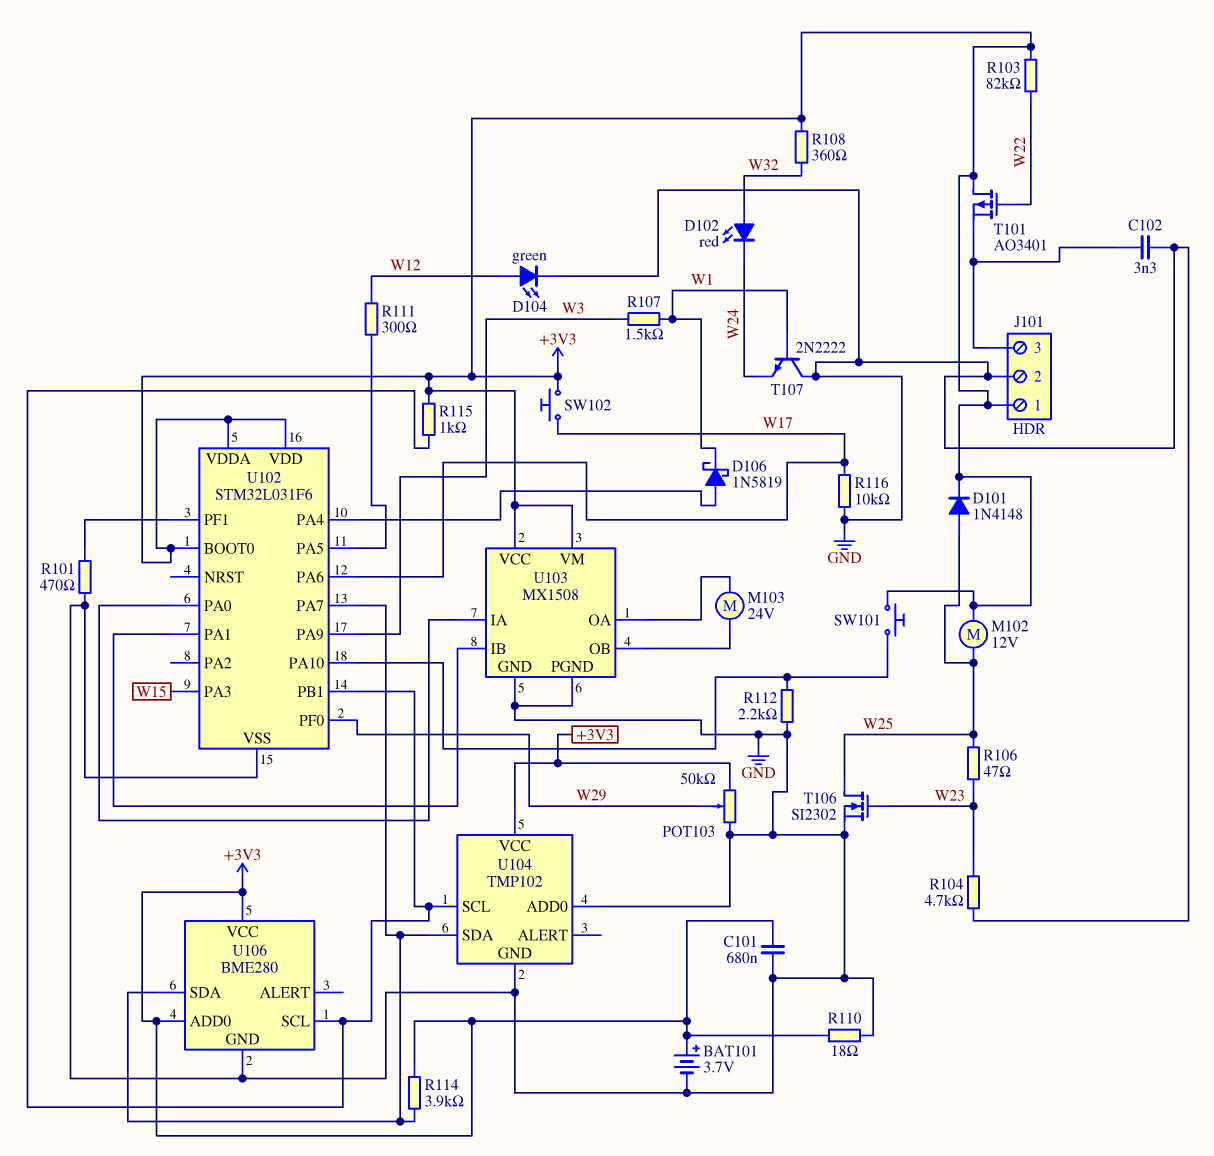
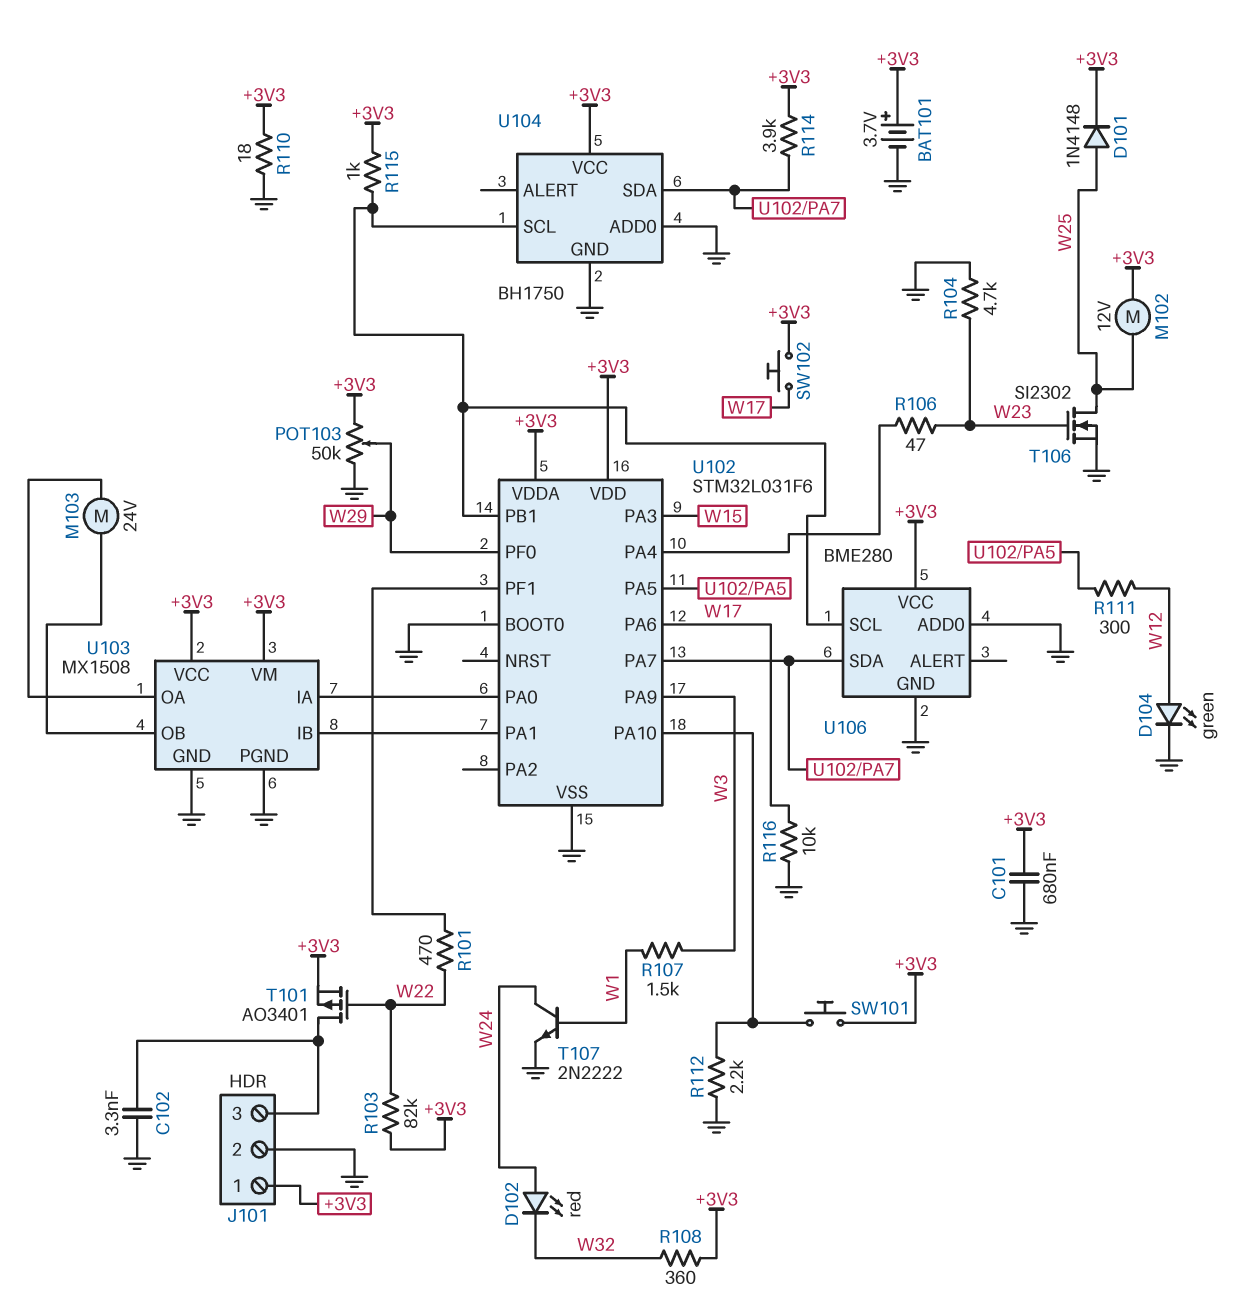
D102: LED red (A W32, K W24) -> LED red (A W24, K W32)
D106: schottky 1N5819 (A U102/PA4, K W1) -> none
R101: 470 (GND, U102/PF1) -> 470 (U102/PF1, W22)
R106: 47 (W23, W25) -> 47 (U102/PA4, W23)
T101: PMOS AO3401 (G W22, D +3V3, S J101/3) -> PMOS AO3401 (G W22, D J101/3, S +3V3)
T107: NPN 2N2222 (B W1, C GND, E W24) -> NPN 2N2222 (B W1, C W24, E GND)
U102 pin BOOT0: +3V3 -> GND
U104: TMP102 -> BH1750
U106 pin ADD0: +3V3 -> GND

